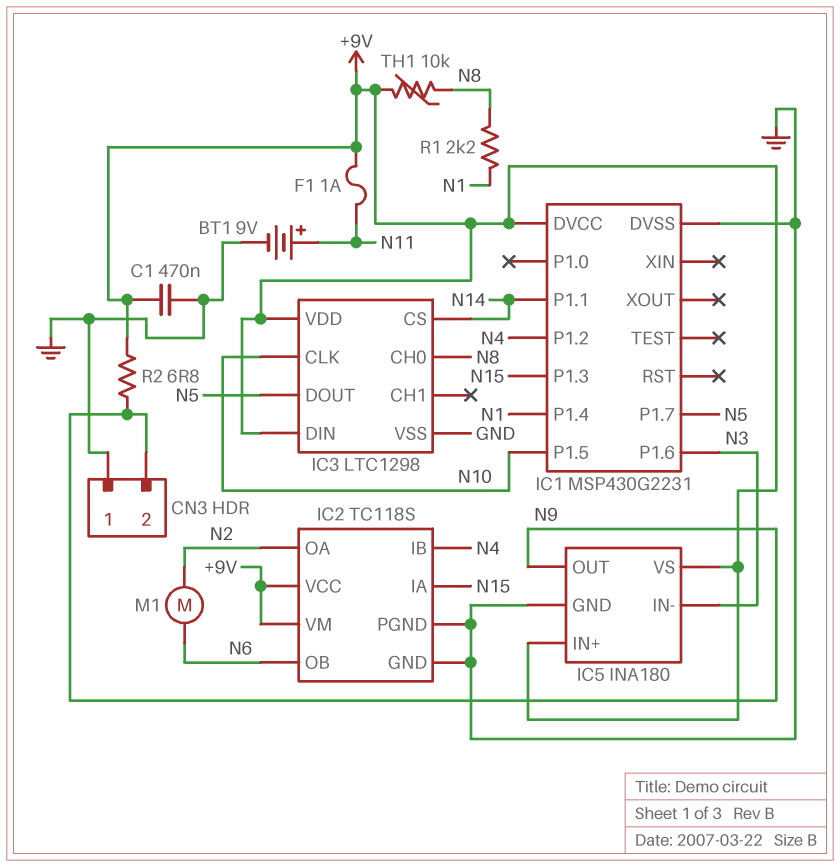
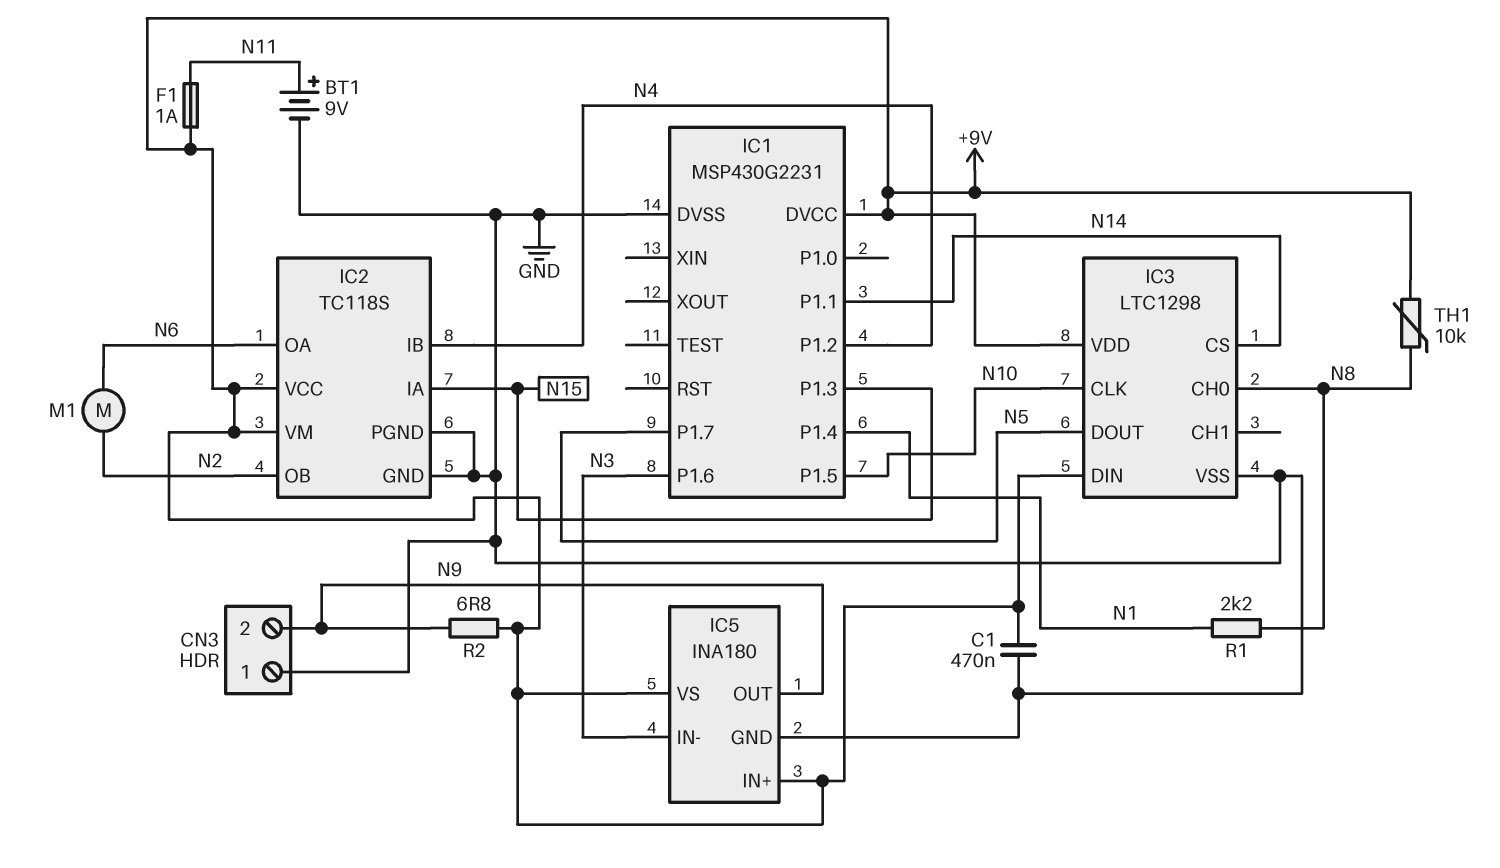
IC2 pin OA: N2 -> N6
IC2 pin OB: N6 -> N2

